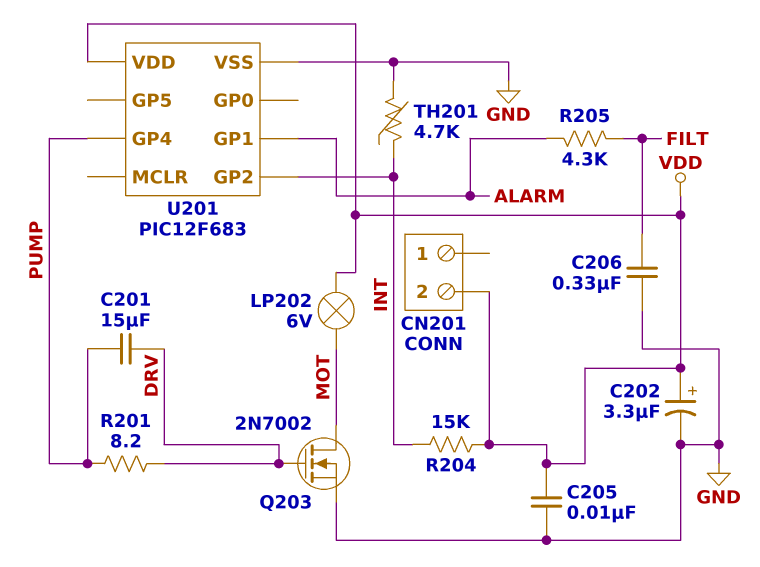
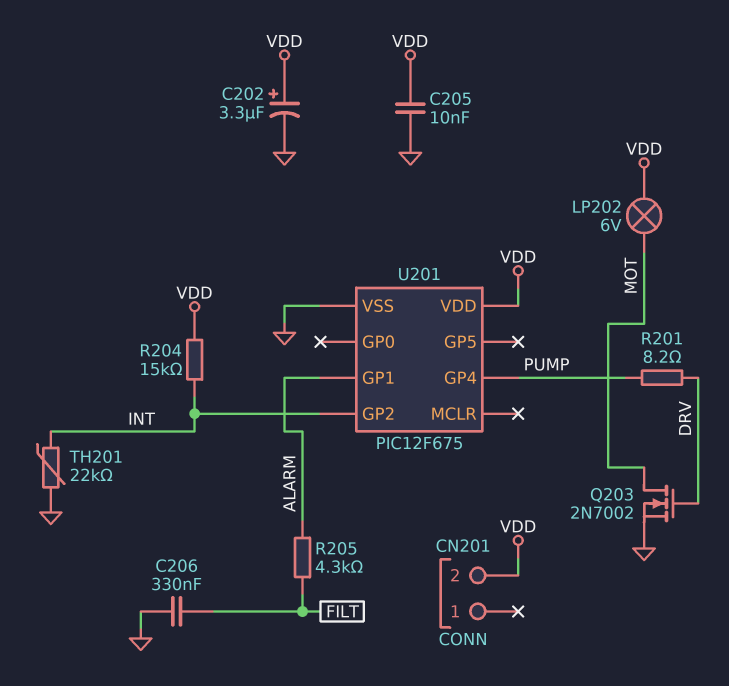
C201: 15uF (DRV, PUMP) -> none
TH201: 4.7k (GND, INT) -> 22k (GND, INT)
U201: PIC12F683 -> PIC12F675

